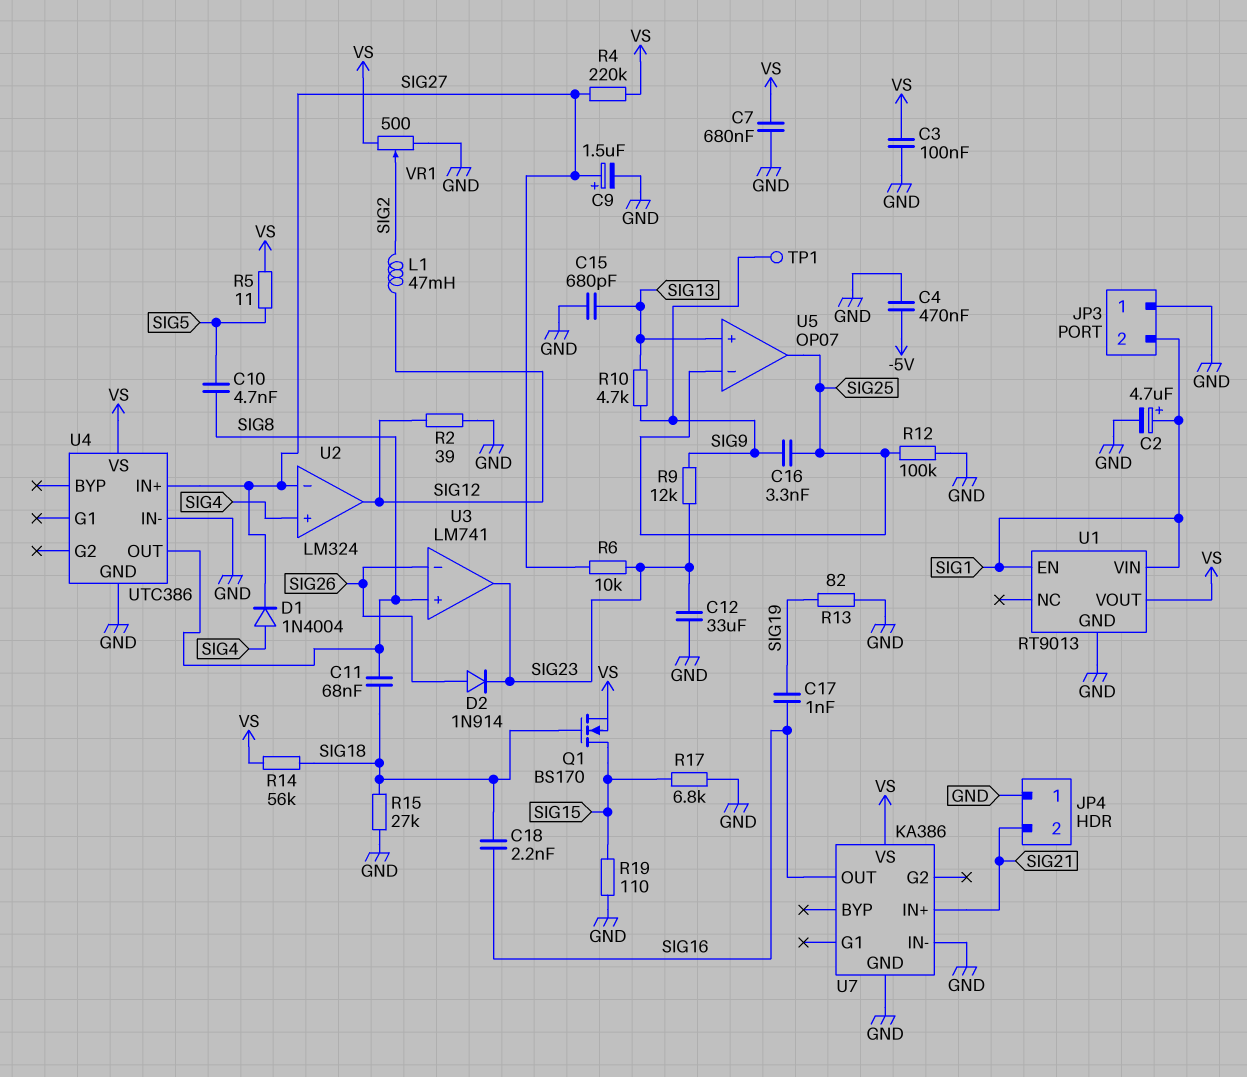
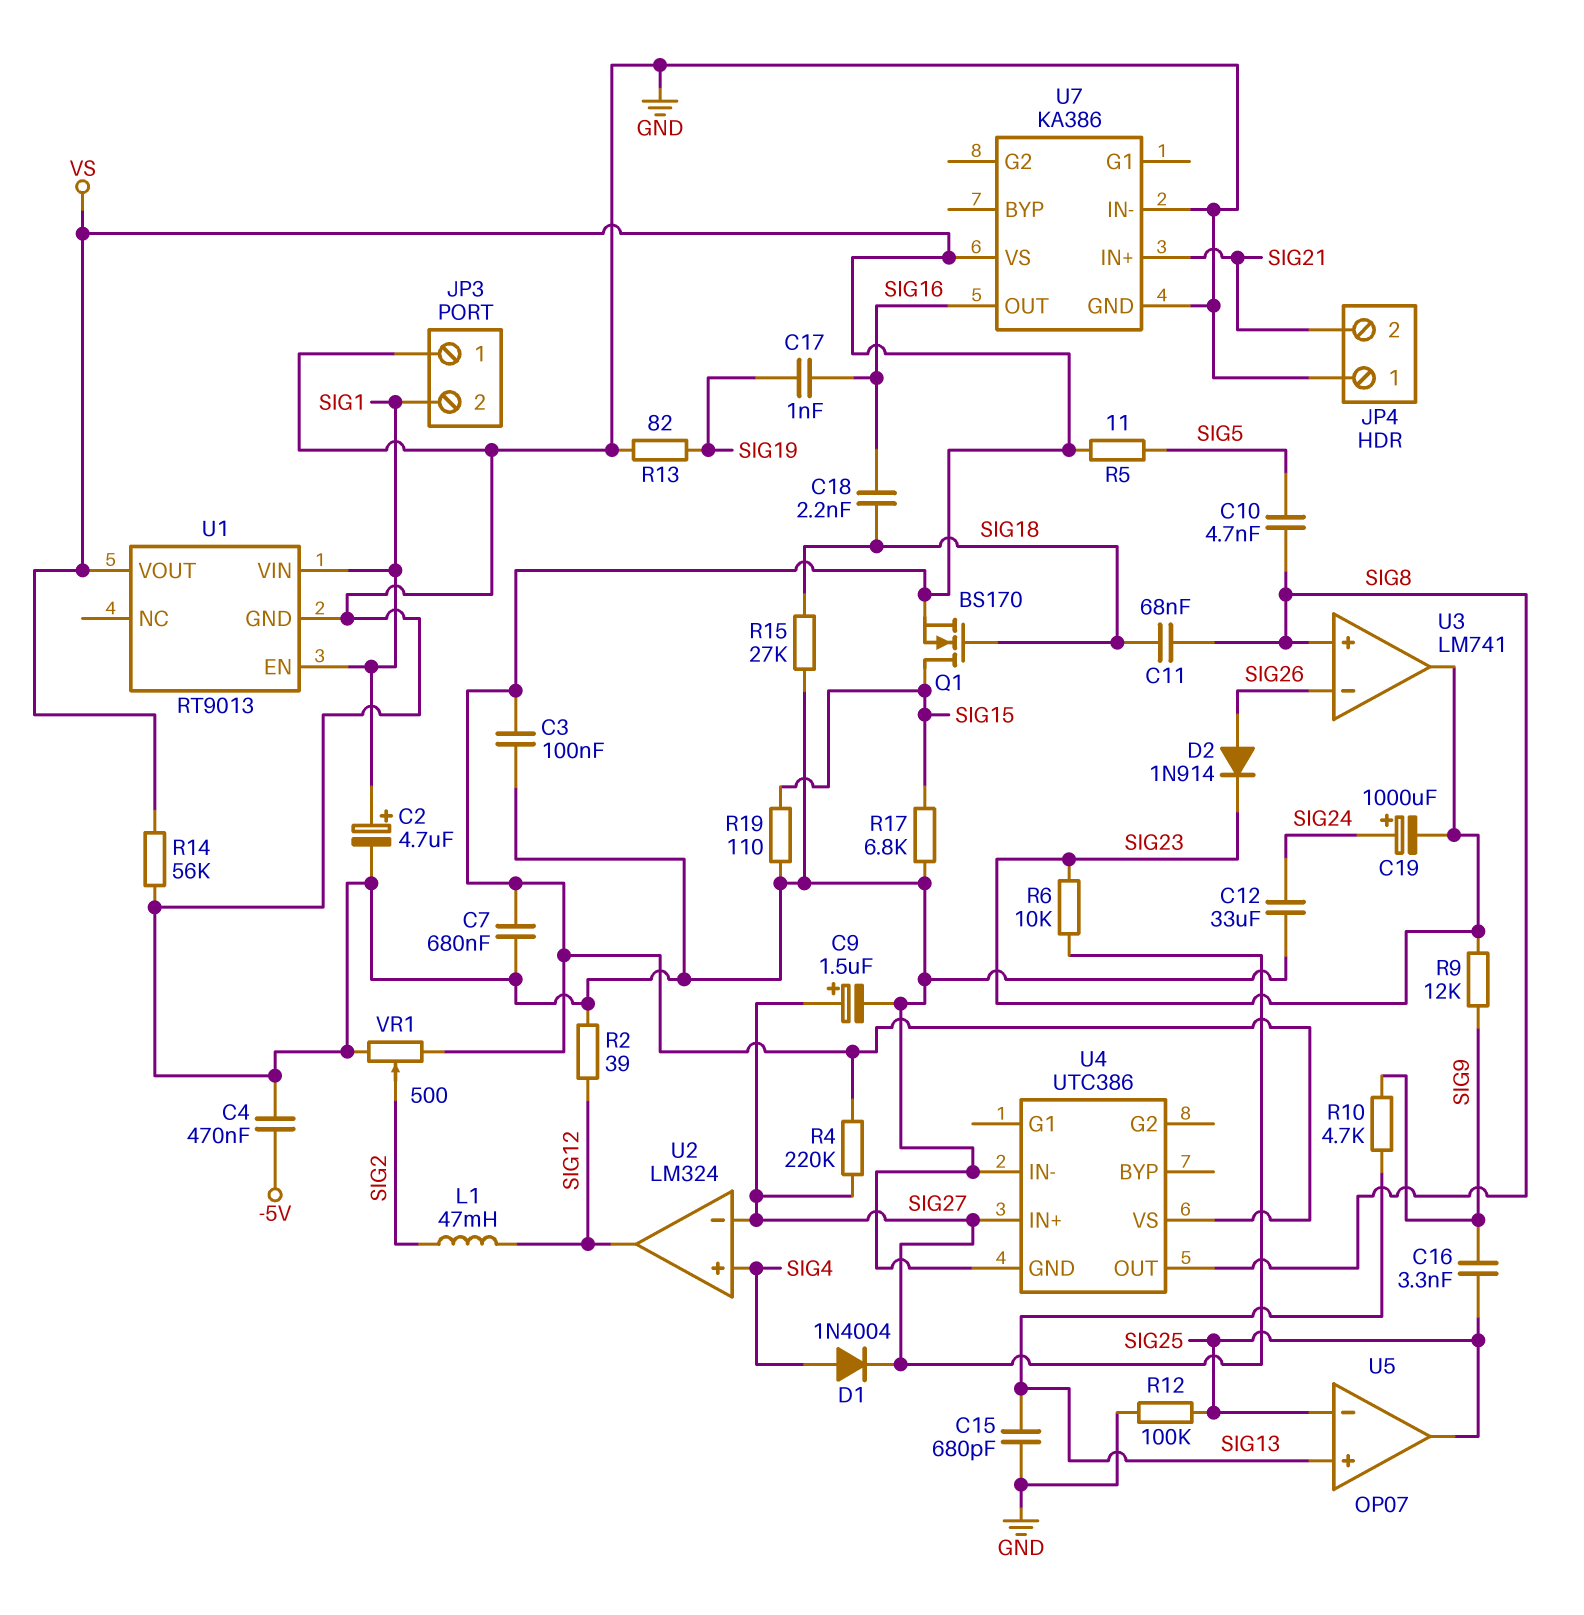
C12: 33uF (GND, SIG23) -> 33uF (GND, SIG24)
C19: none -> 1000uF (plus SIG24, minus SIG23)
R14: 56k (SIG18, VS) -> 56k (GND, VS)
TP1: test point (SIG9) -> none

